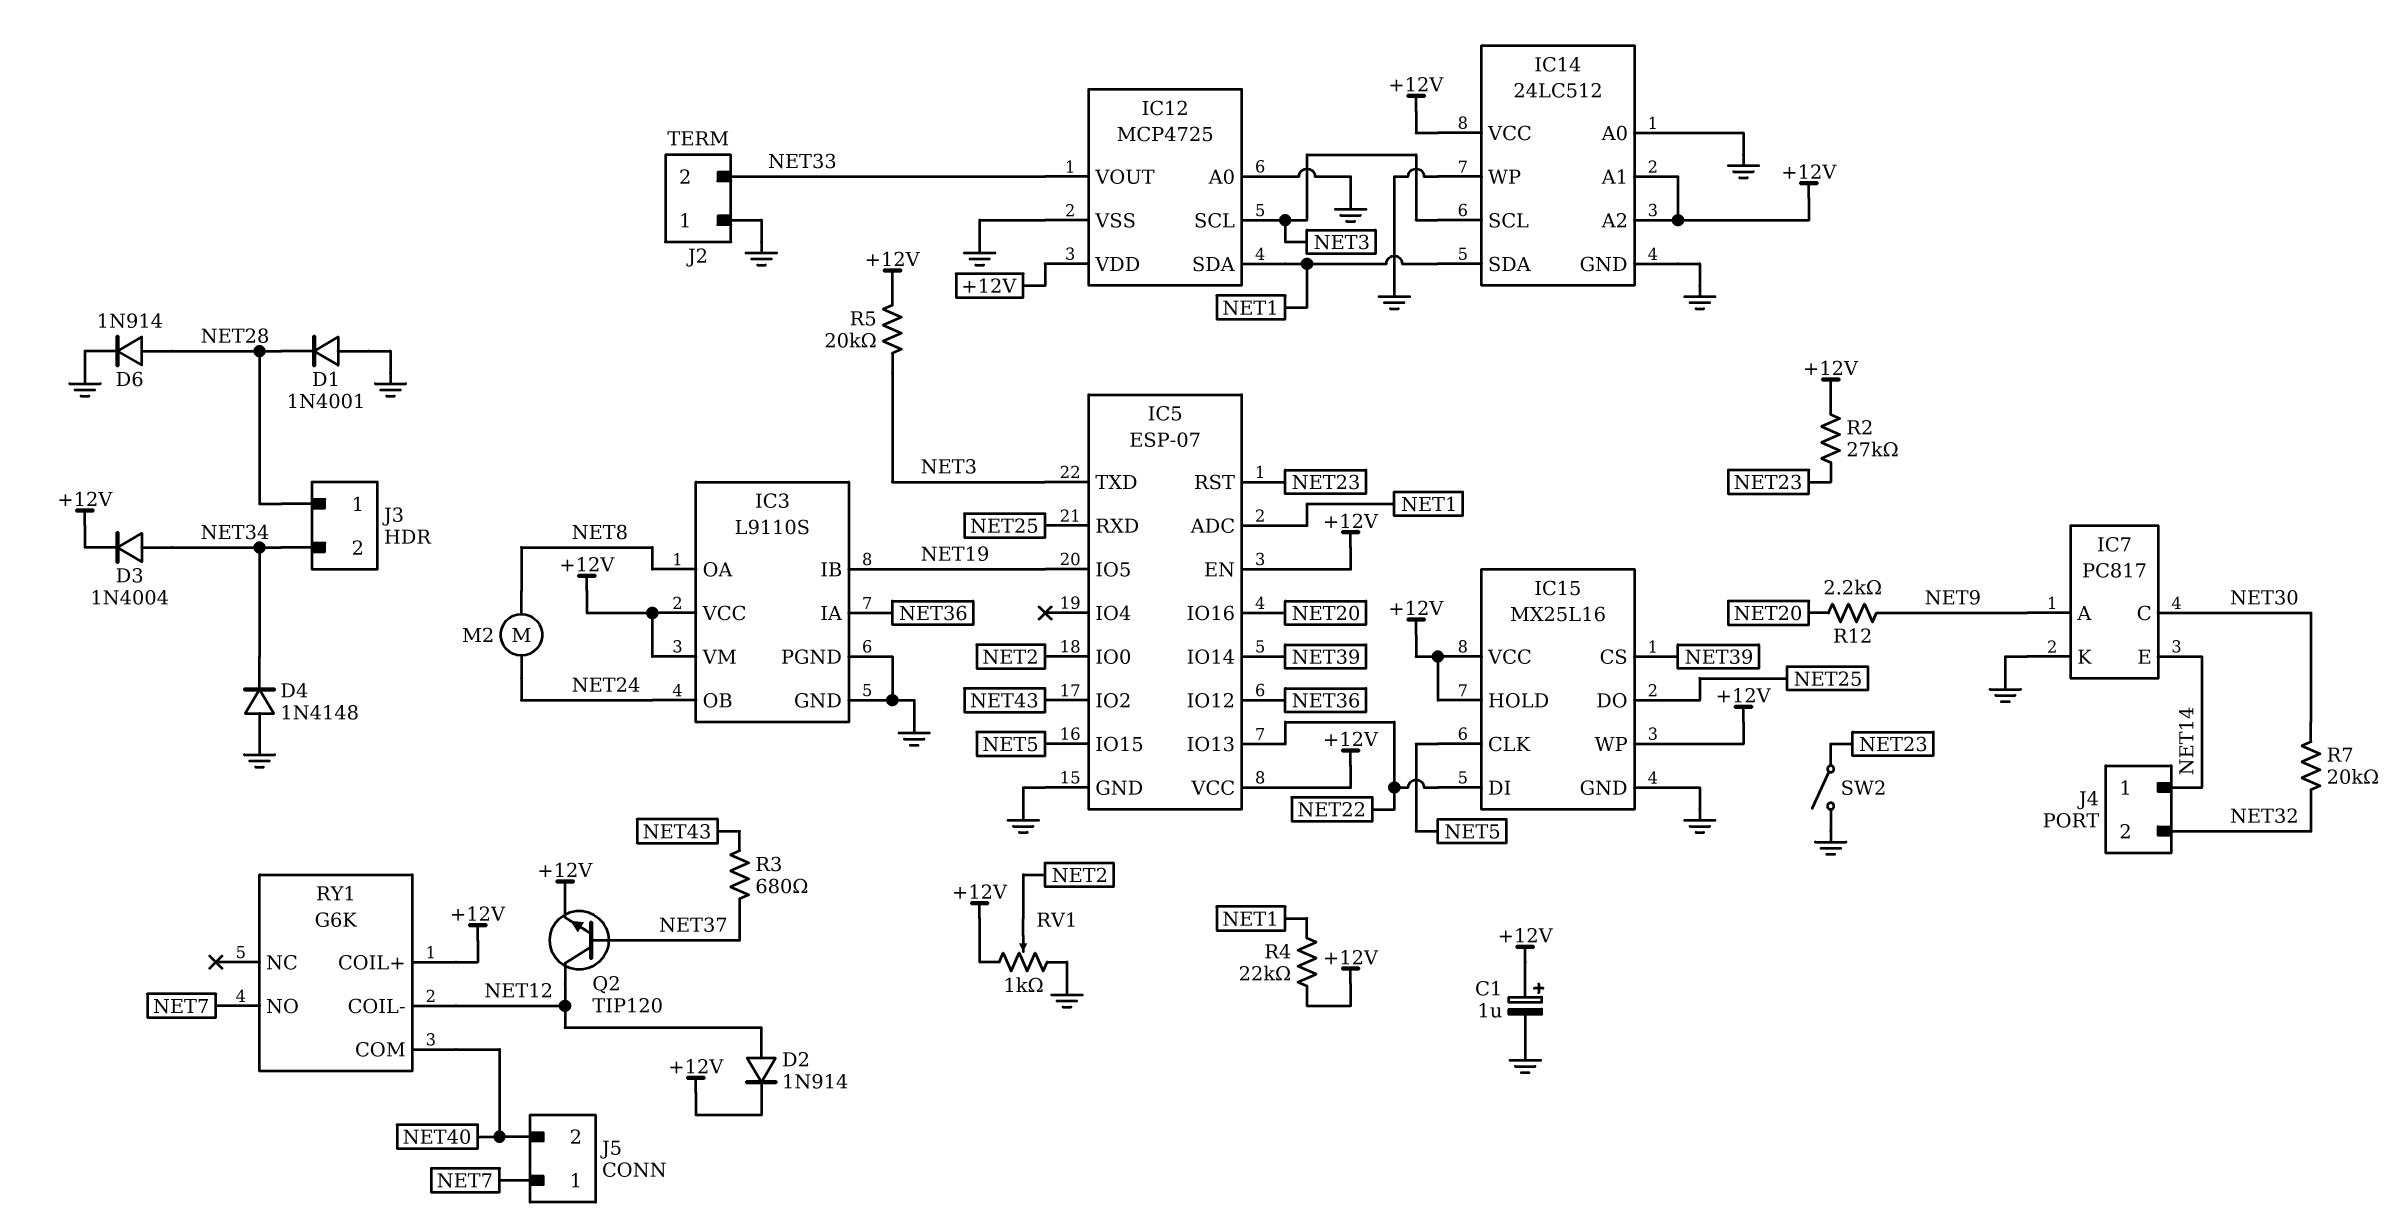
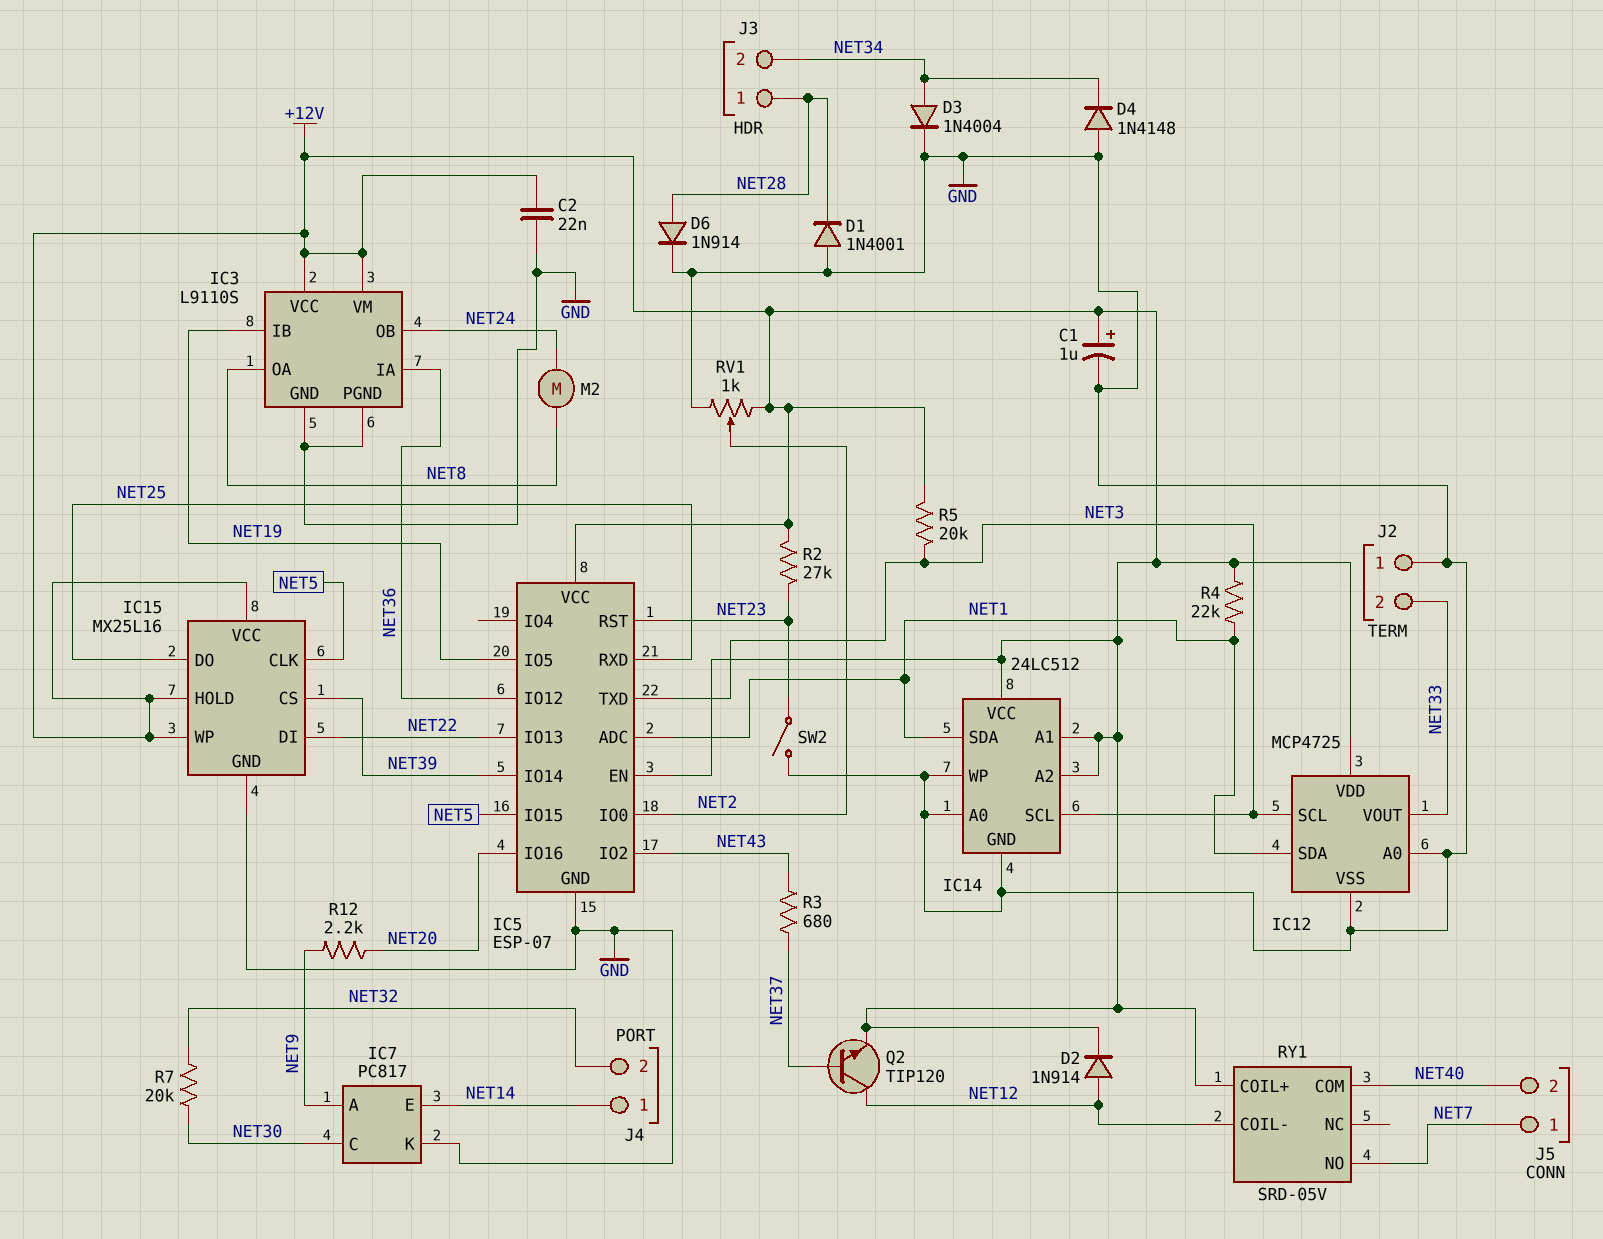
C2: none -> 22nF (+12V, GND)
D3: diode 1N4004 (A NET34, K +12V) -> diode 1N4004 (A NET34, K GND)
RY1: G6K -> SRD-05V

